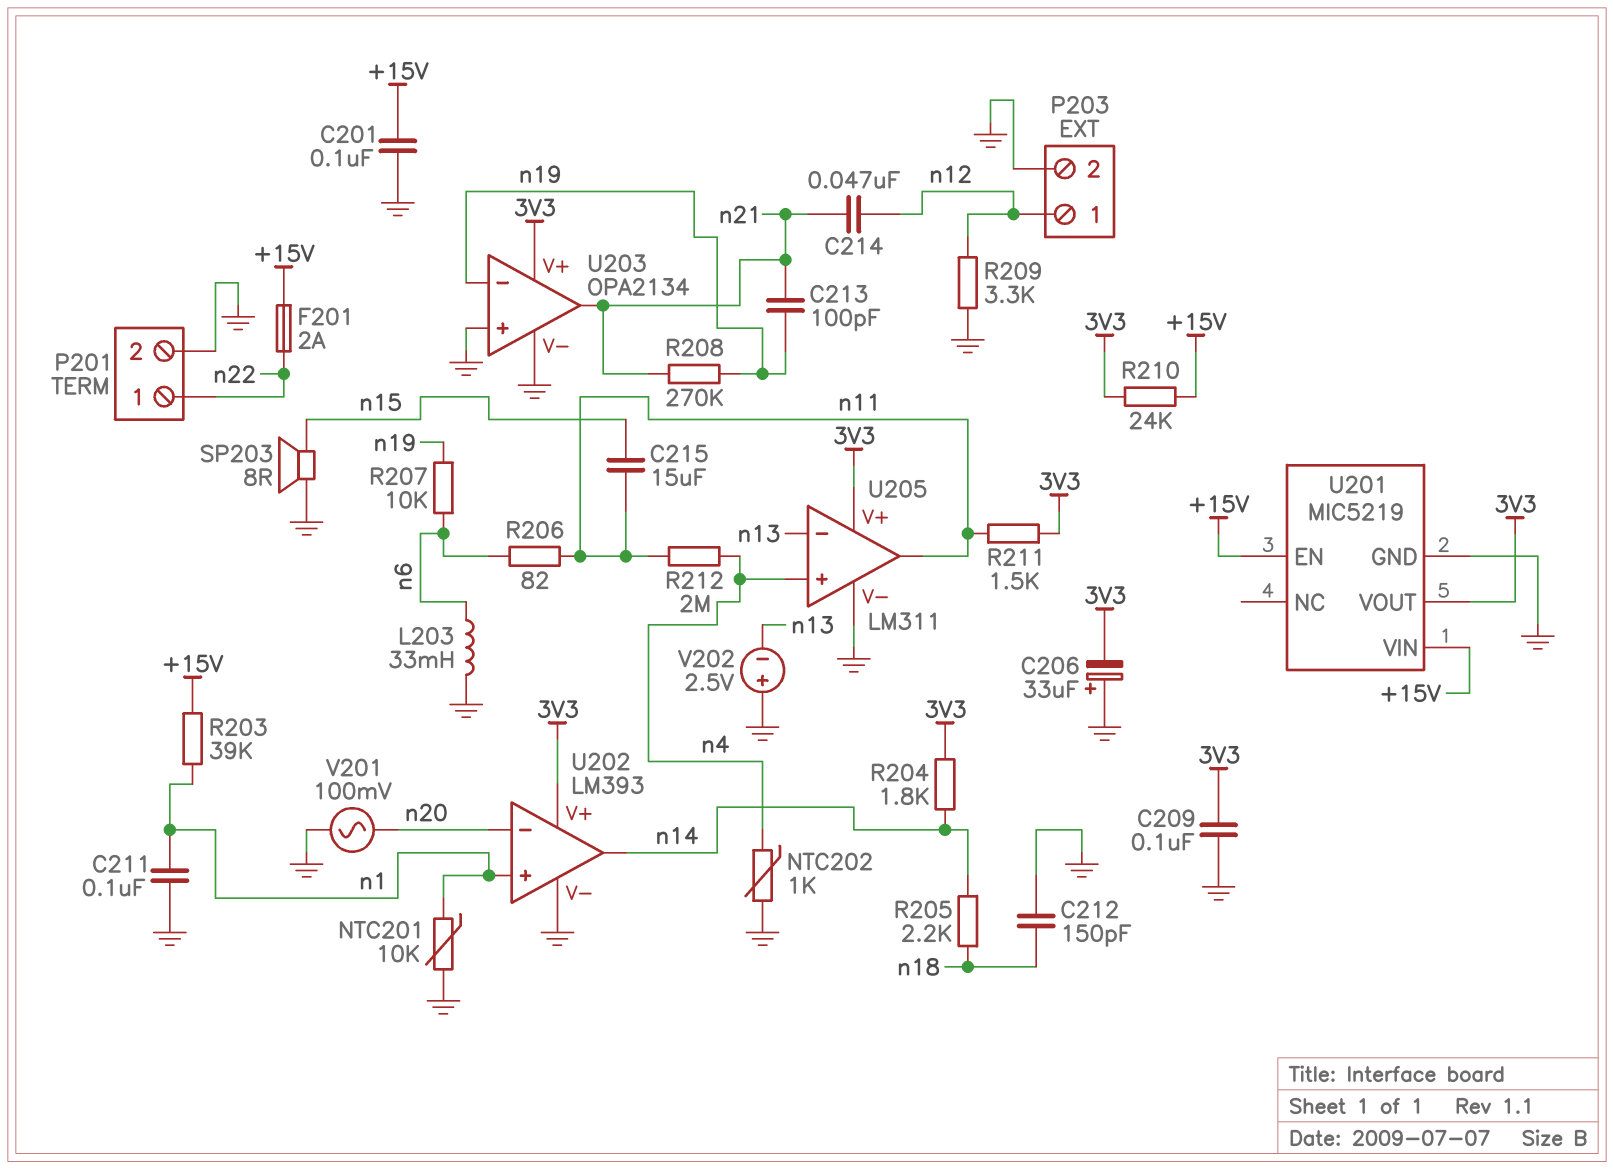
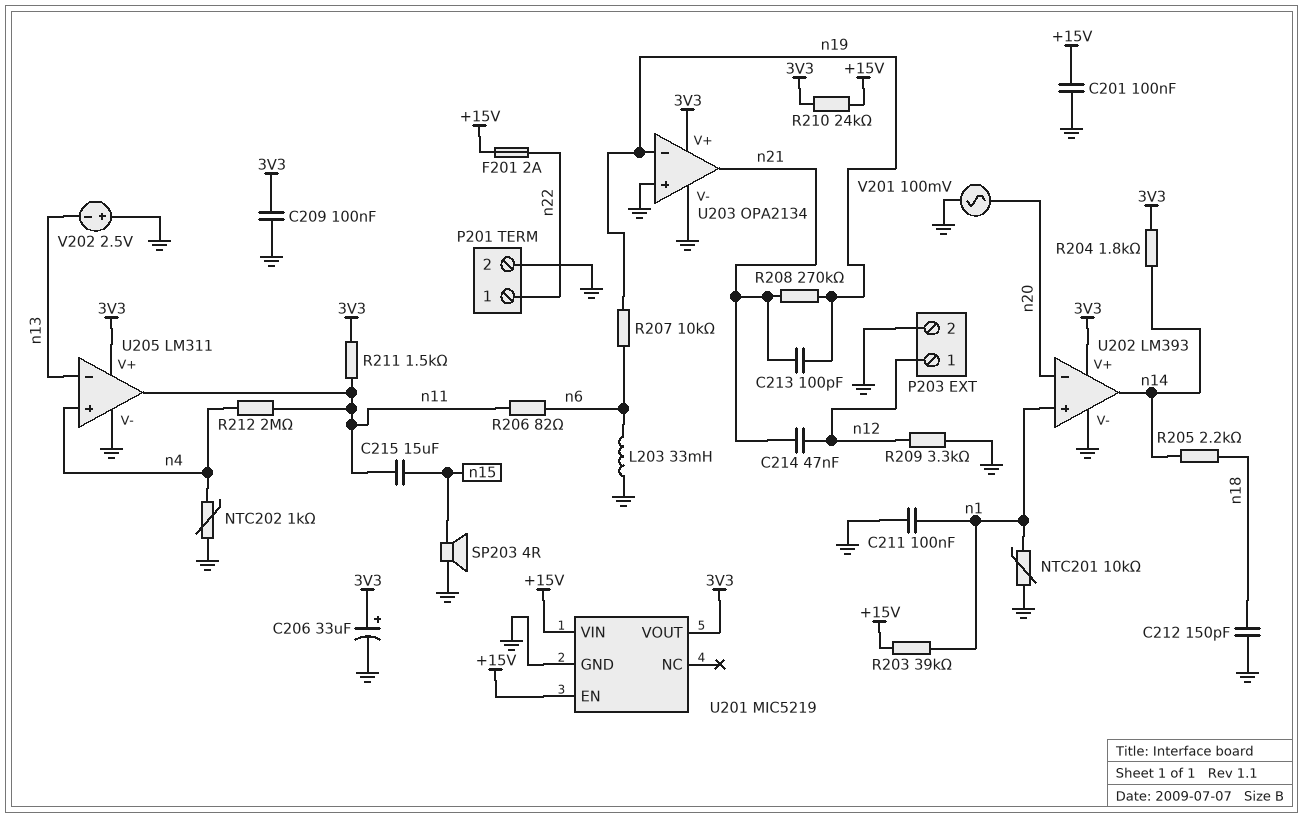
C206: 33uF (plus GND, minus 3V3) -> 33uF (plus 3V3, minus GND)
SP203: speaker 8R (GND, n15) -> speaker 4R (GND, n15)

